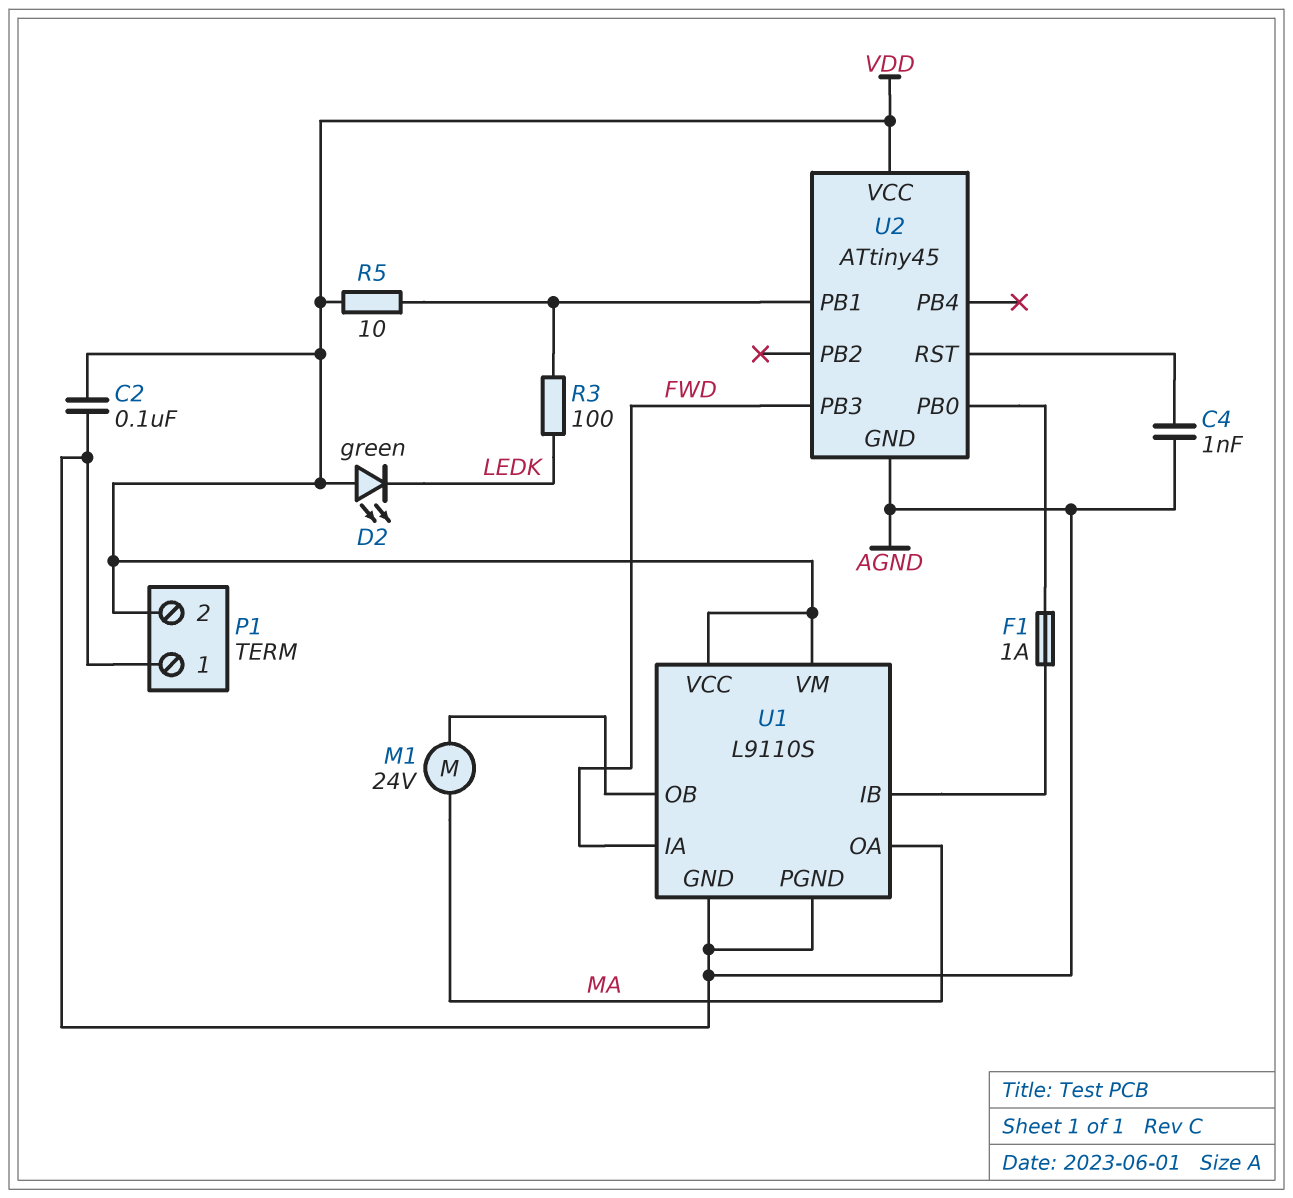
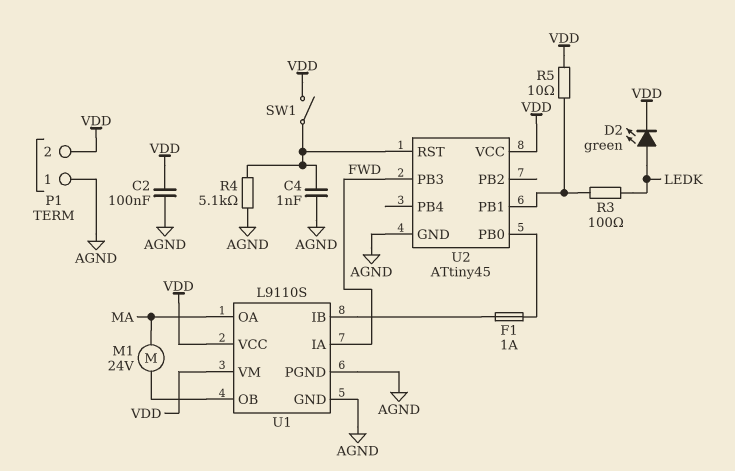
D2: LED green (A VDD, K LEDK) -> LED green (A LEDK, K VDD)
R4: none -> 5.1k (AGND, U2/RST)
SW1: none -> switch (U2/RST, VDD)

